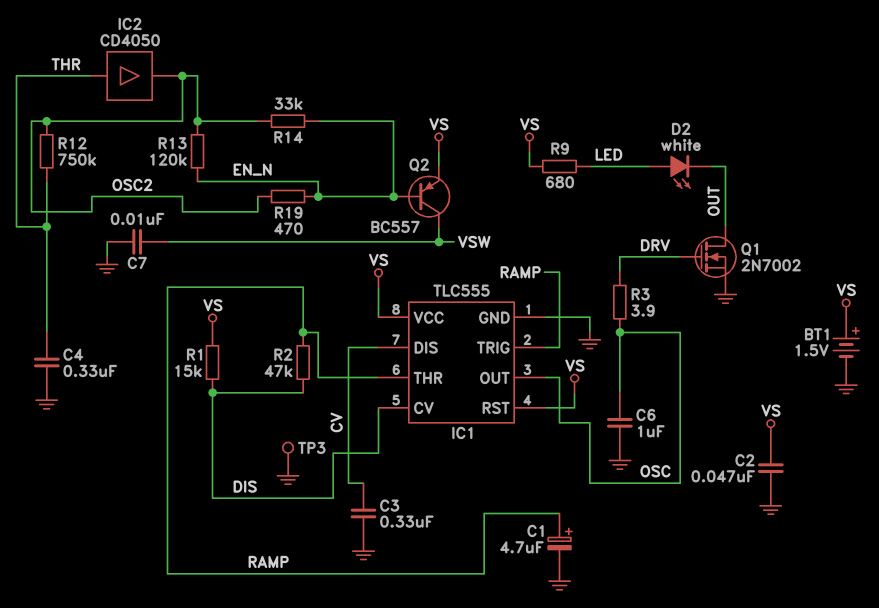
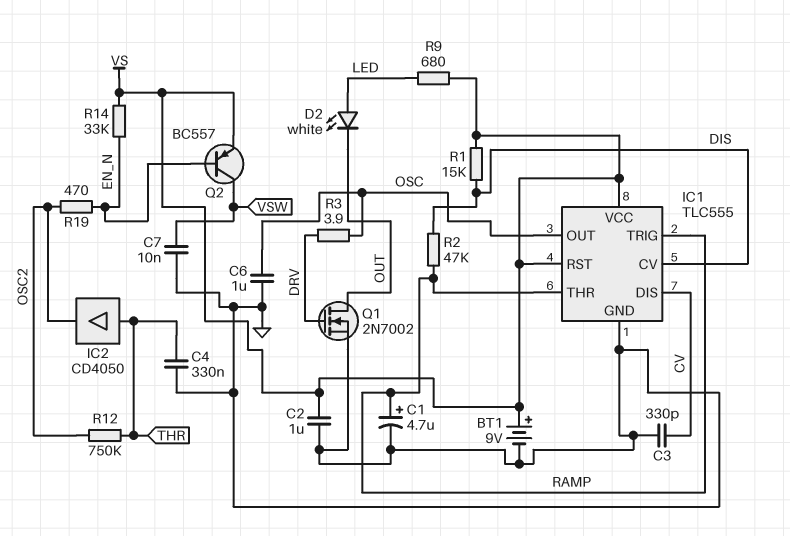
BT1: 1.5V (plus VS, minus GND) -> 9V (plus VS, minus GND)
C2: 47nF (GND, VS) -> 1uF (GND, VS)
C3: 330nF (CV, GND) -> 330pF (CV, GND)
R13: 120k (EN_N, OSC2) -> none
R14: 33k (EN_N, OSC2) -> 33k (EN_N, VS)
TP3: test point (GND) -> none

